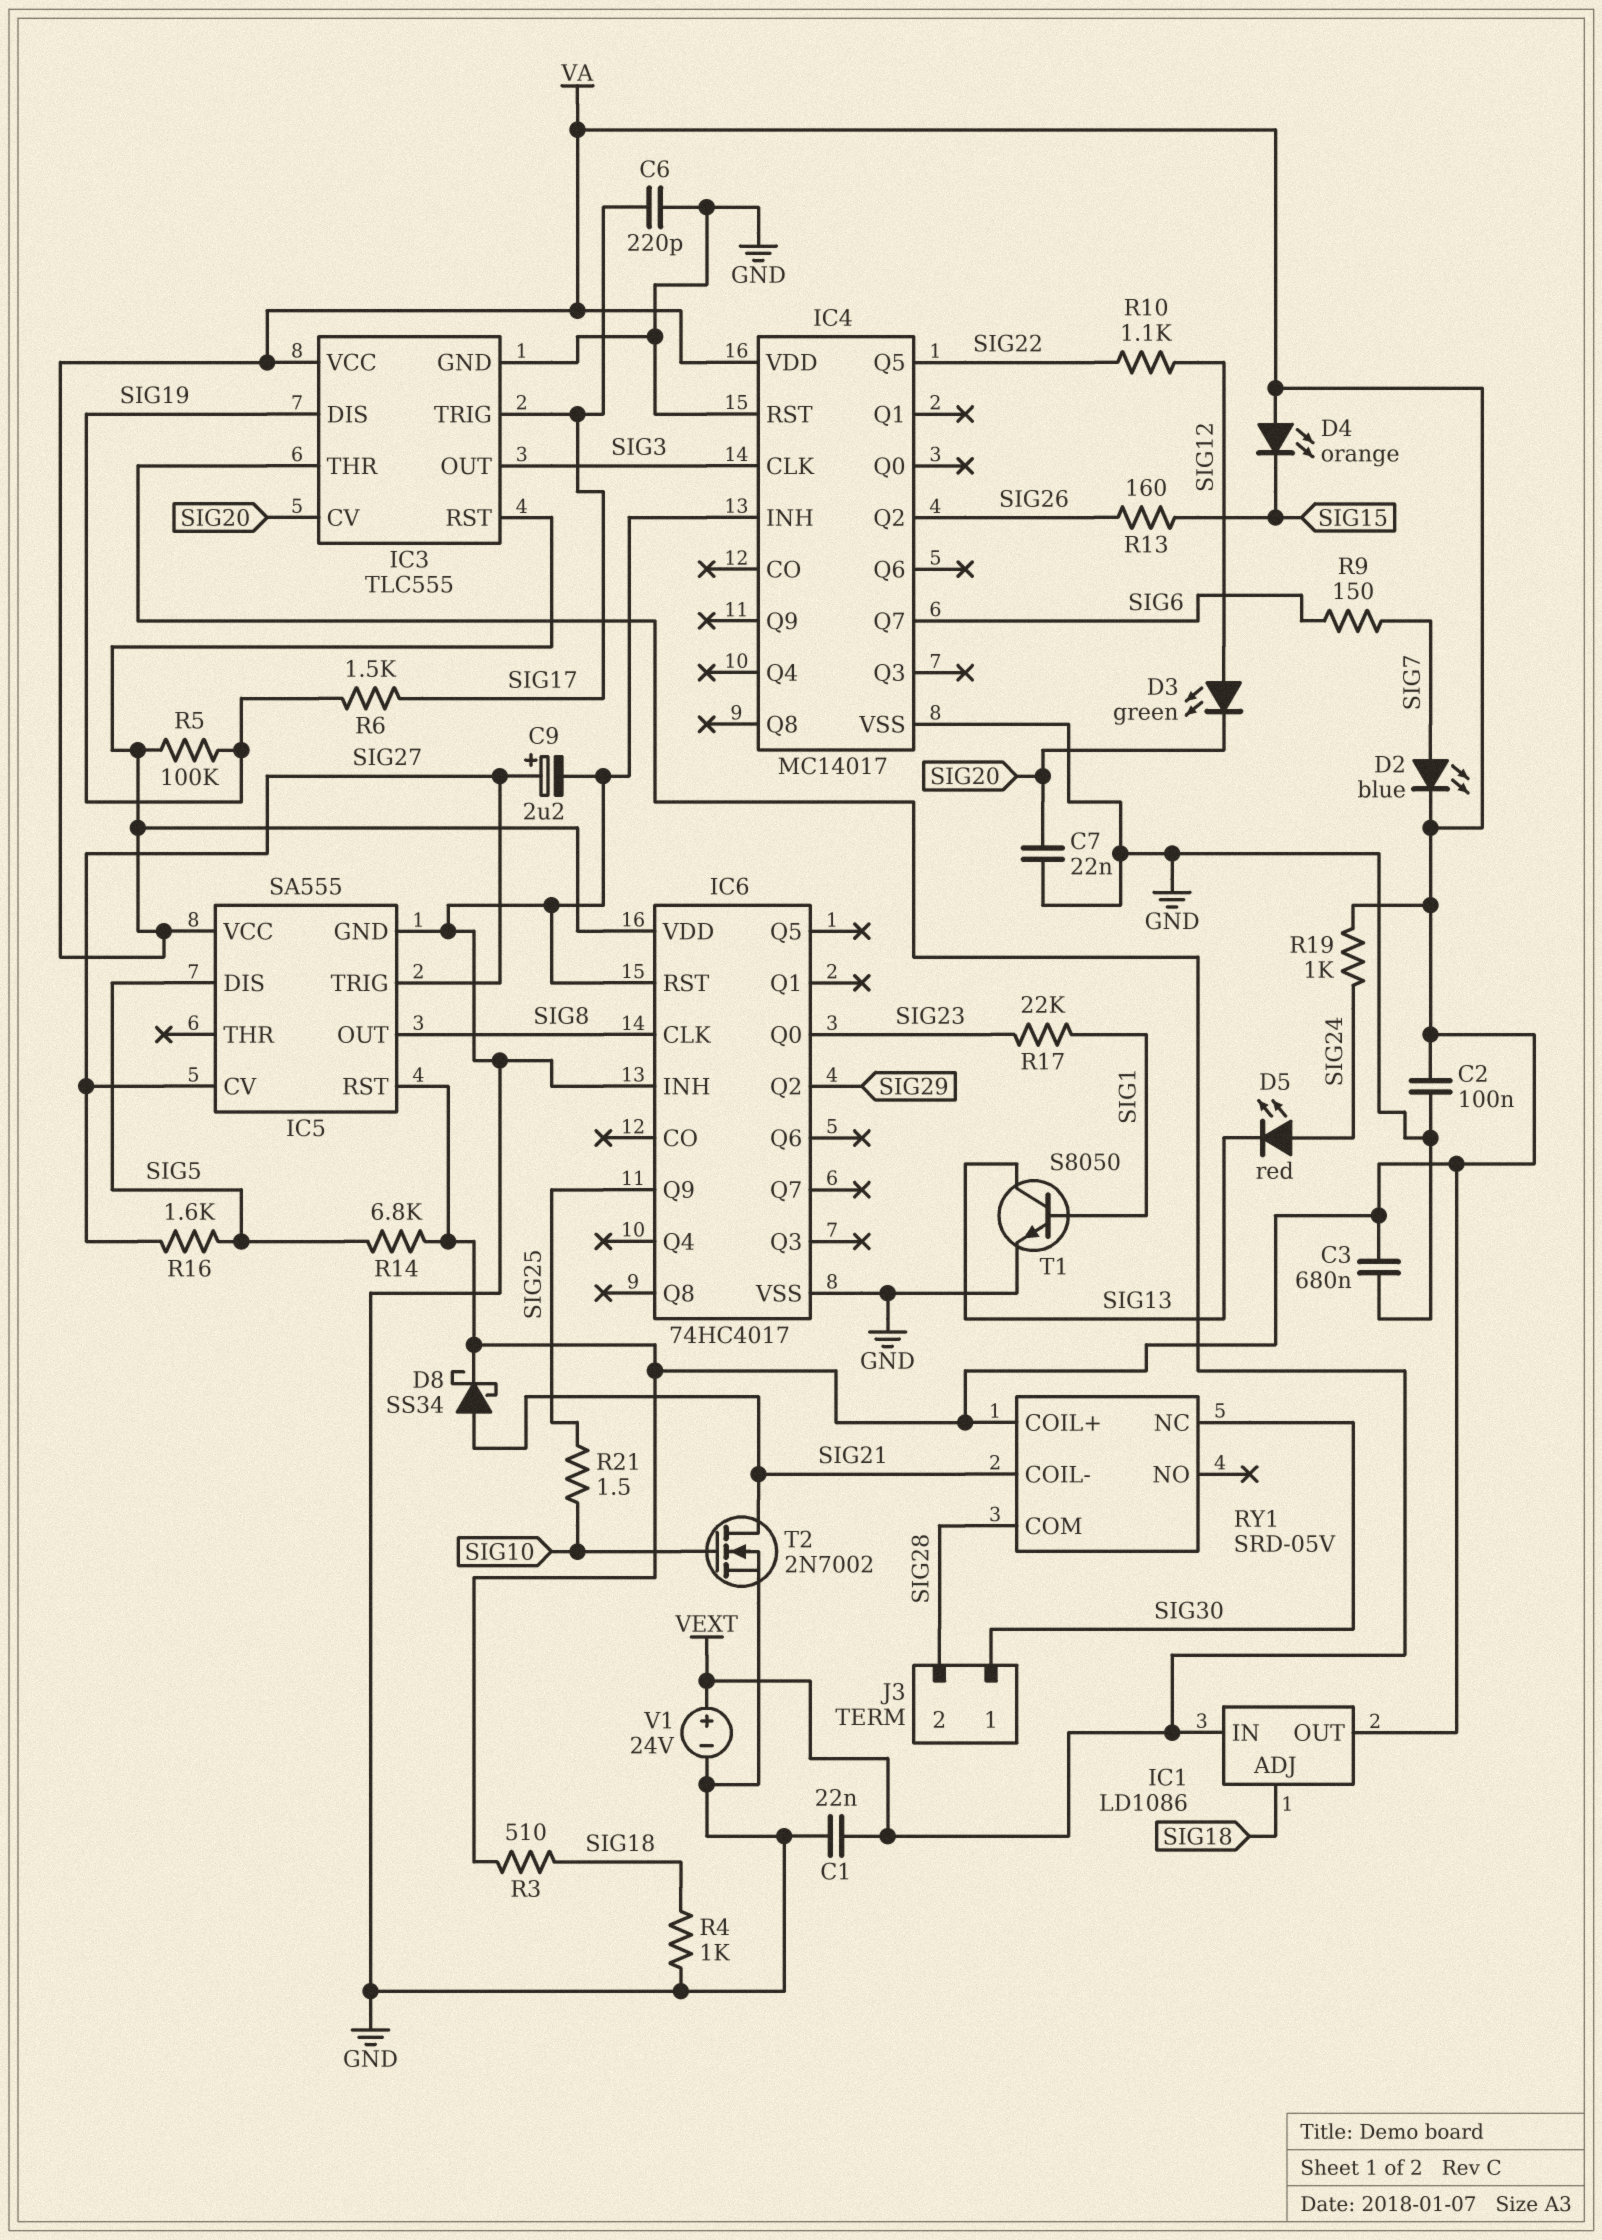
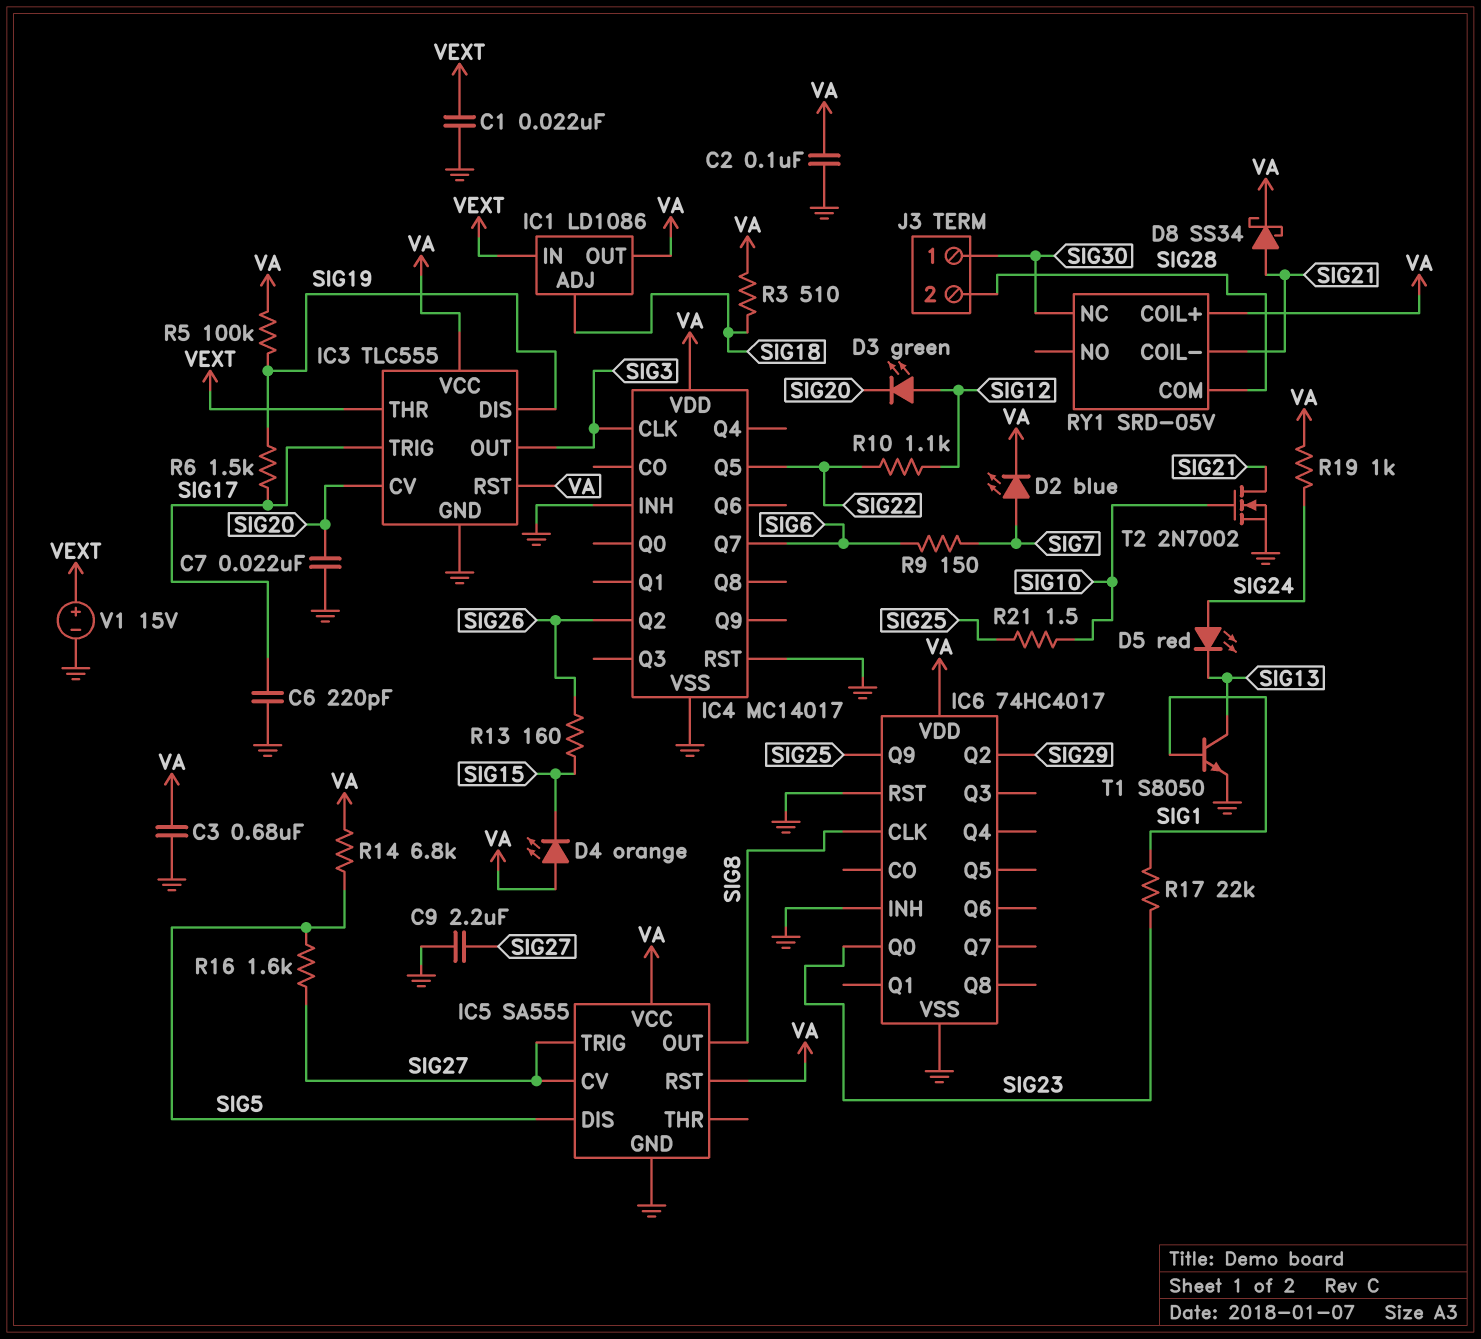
C9: 2.2uF (plus SIG27, minus GND) -> 2.2uF (GND, SIG27)
R4: 1k (GND, SIG18) -> none
V1: 24V (plus VEXT, minus GND) -> 15V (plus VEXT, minus GND)

